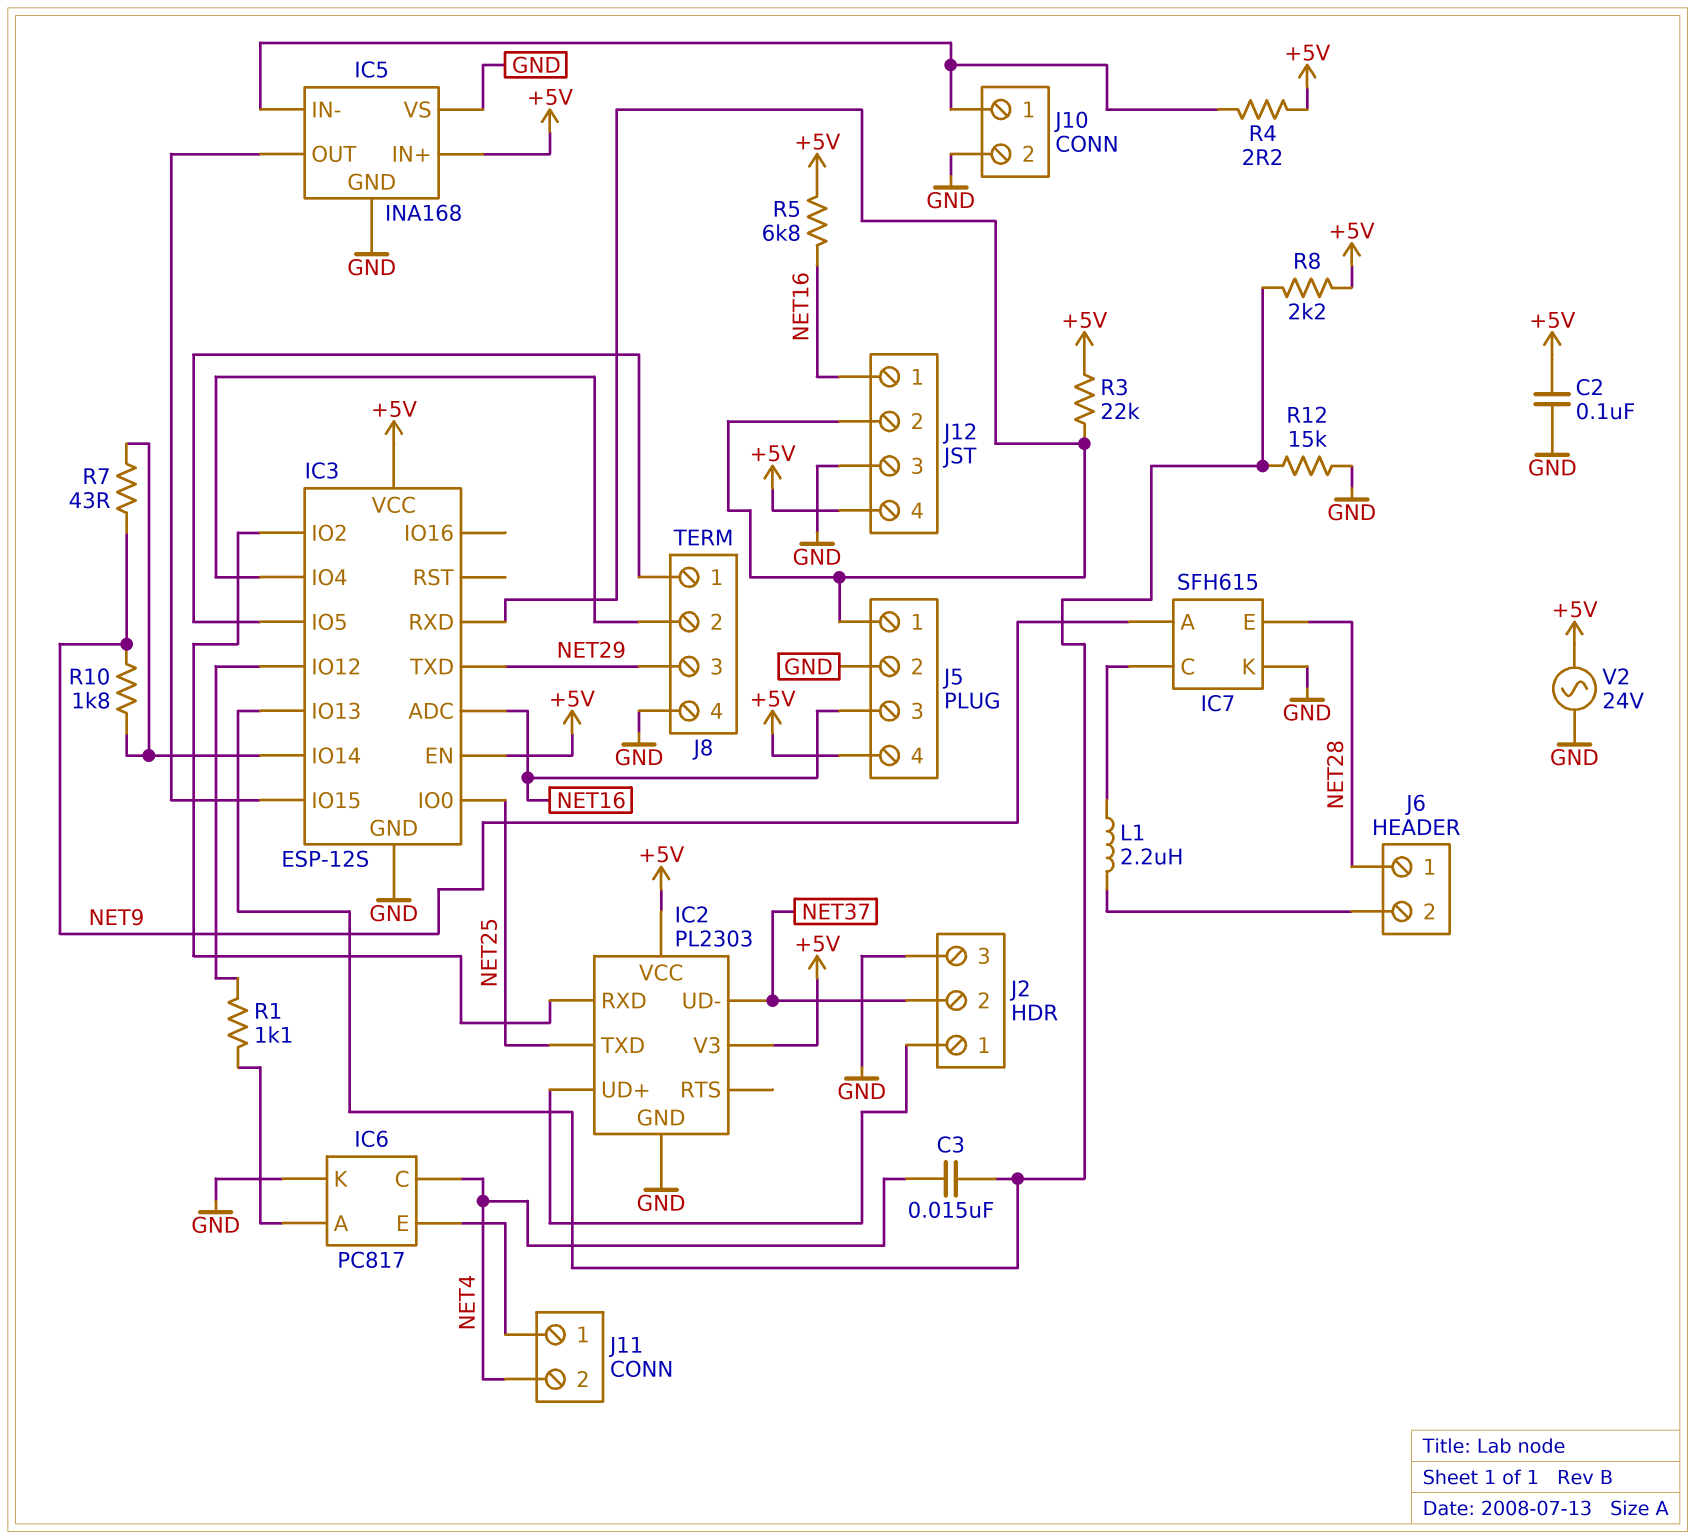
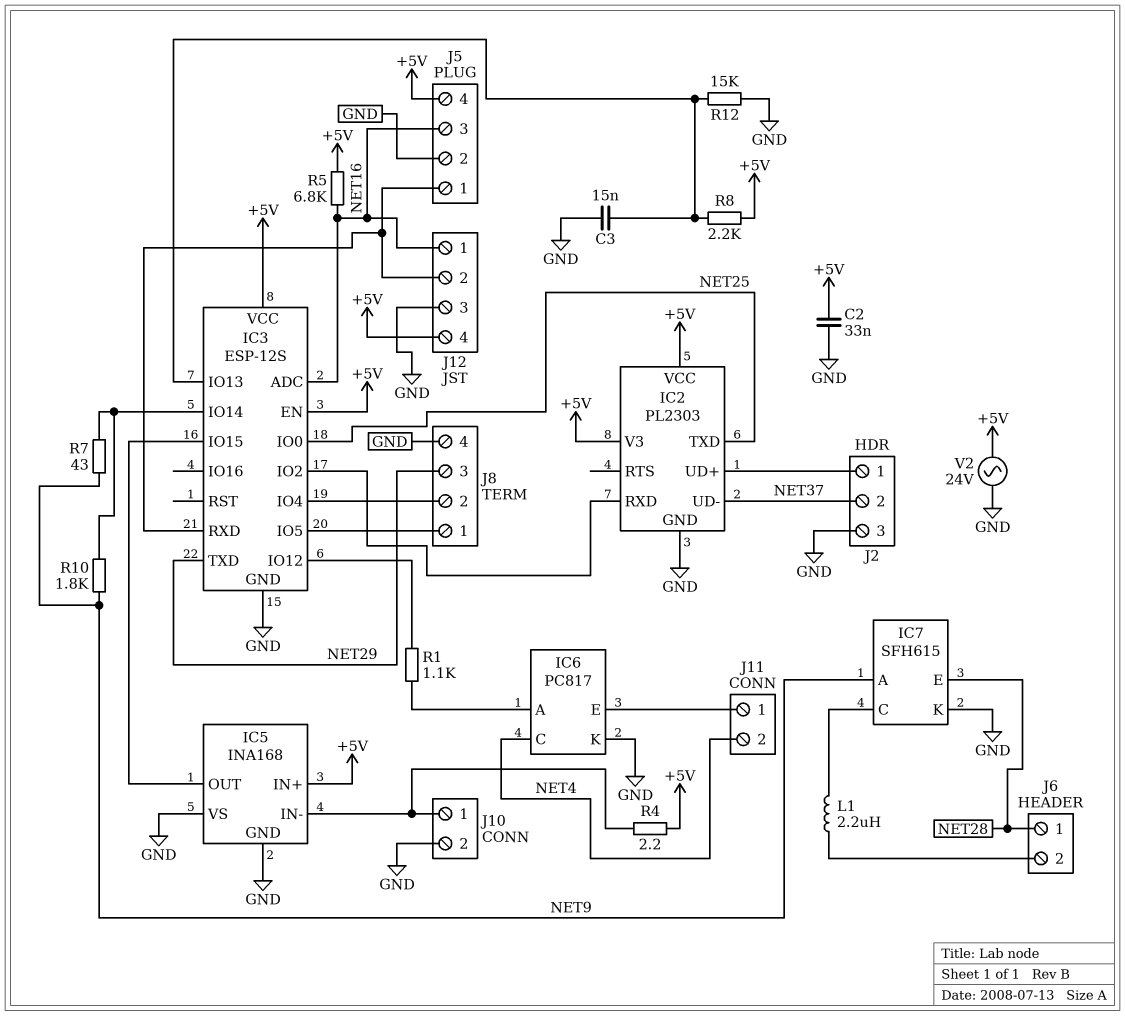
C2: 100nF (+5V, GND) -> 33nF (+5V, GND)
C3: 15nF (IC3/IO13, NET4) -> 15nF (GND, IC3/IO13)
R3: 22k (+5V, IC3/RXD) -> none

